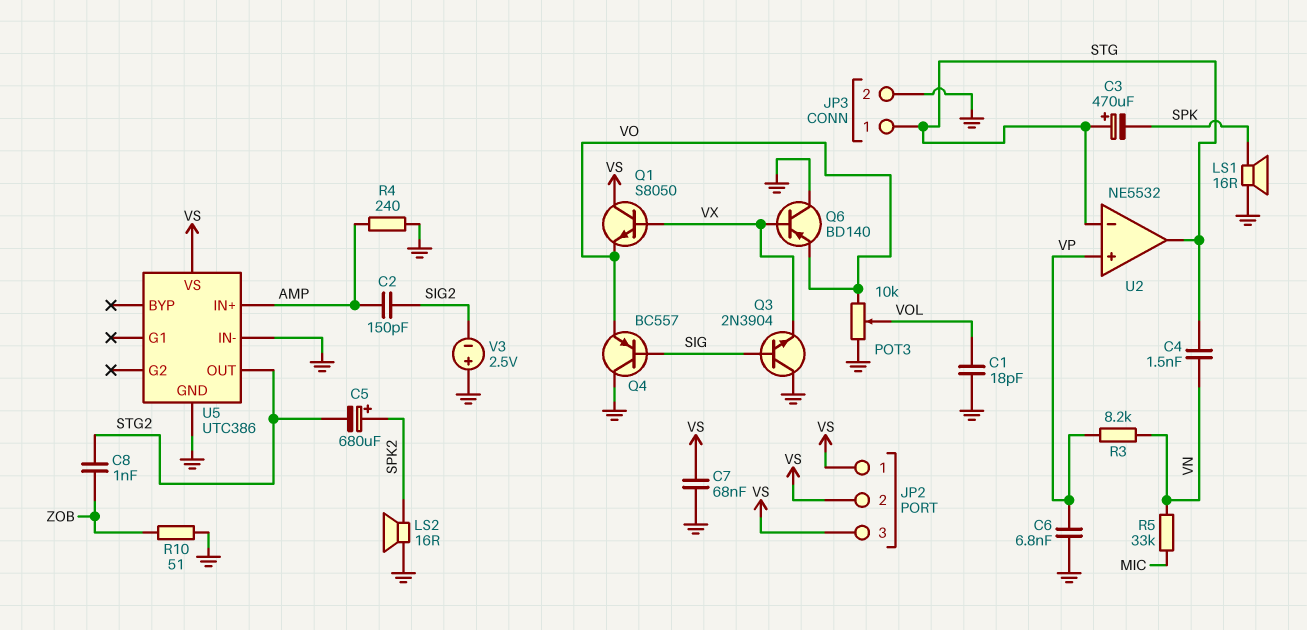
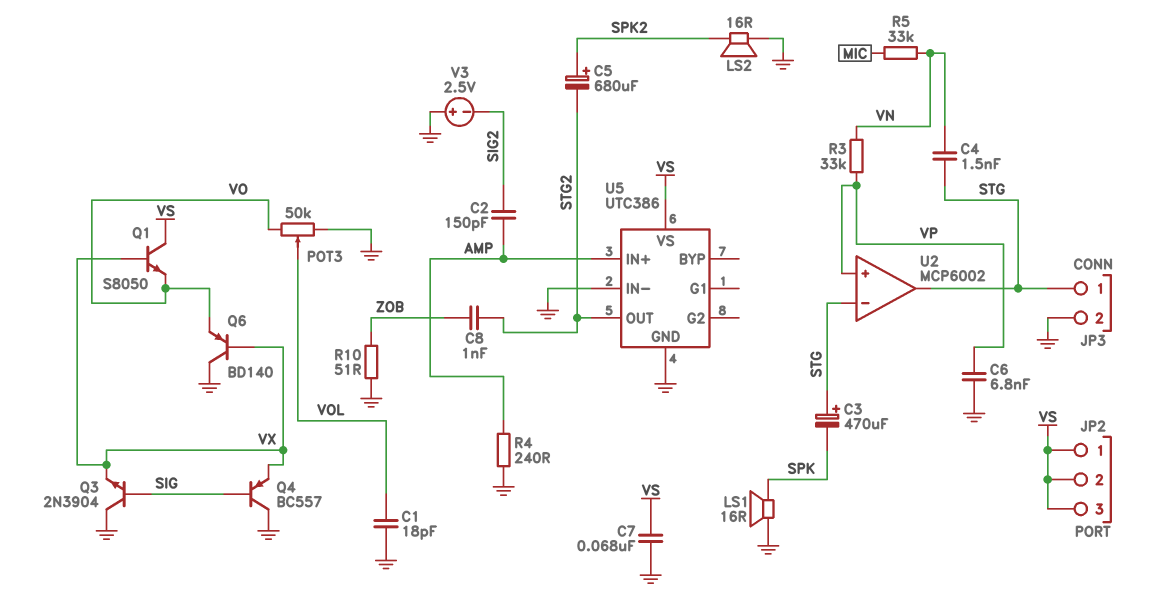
POT3: 10k (GND, VO, wiper VOL) -> 50k (GND, VO, wiper VOL)
Q4: PNP BC557 (B SIG, C GND, E VO) -> PNP BC557 (B SIG, C GND, E VX)
R3: 8.2k (VN, VP) -> 33k (VN, VP)
U2: NE5532 -> MCP6002

